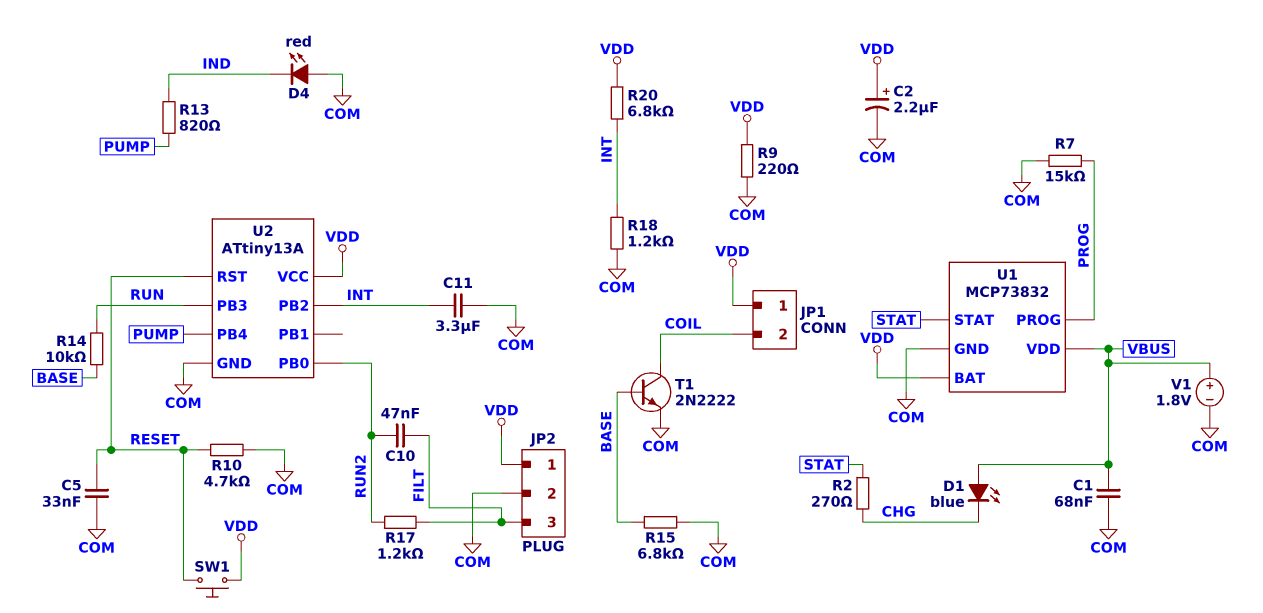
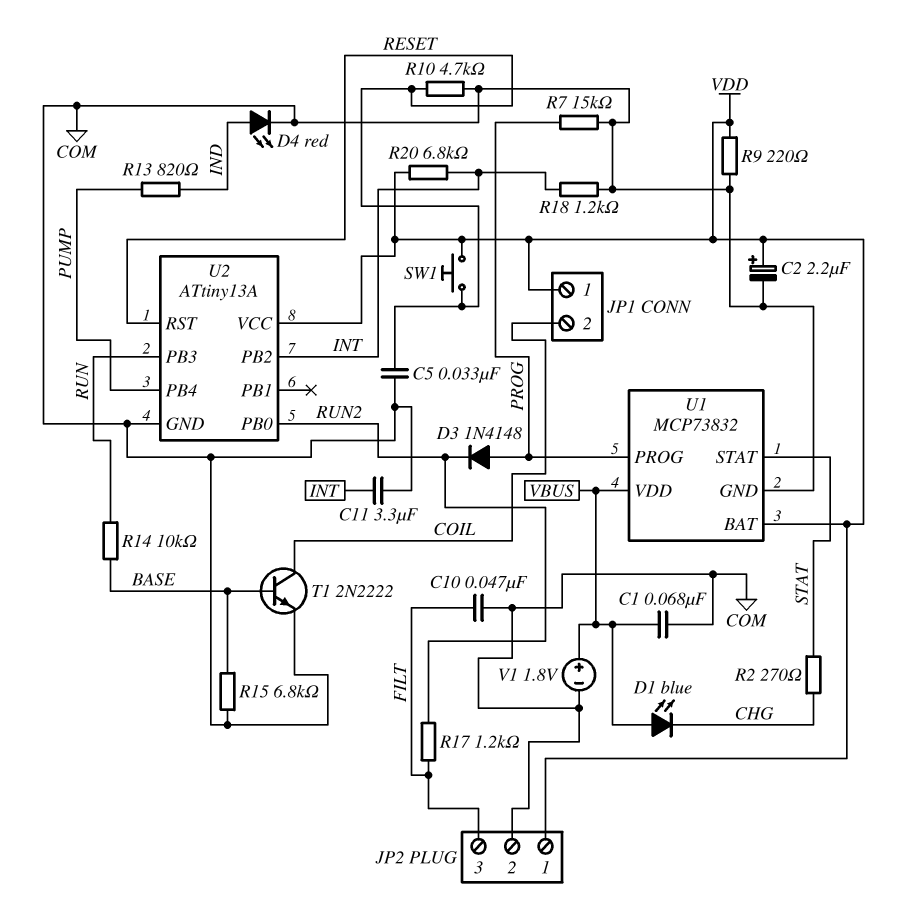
C10: 47nF (FILT, RUN2) -> 47nF (COM, FILT)
D3: none -> diode 1N4148 (A PROG, K RUN2)
D4: LED red (A COM, K IND) -> LED red (A IND, K COM)

